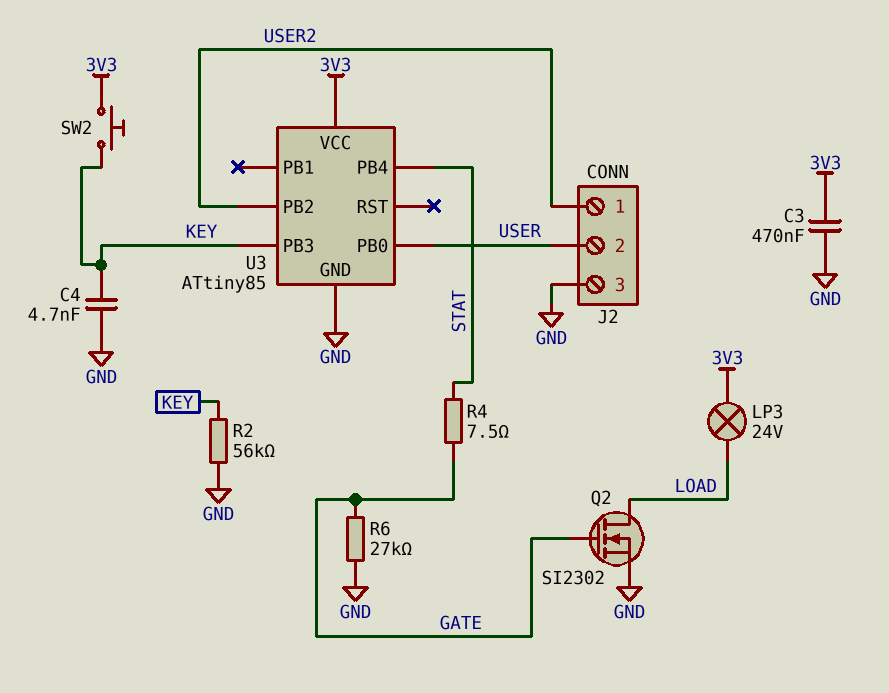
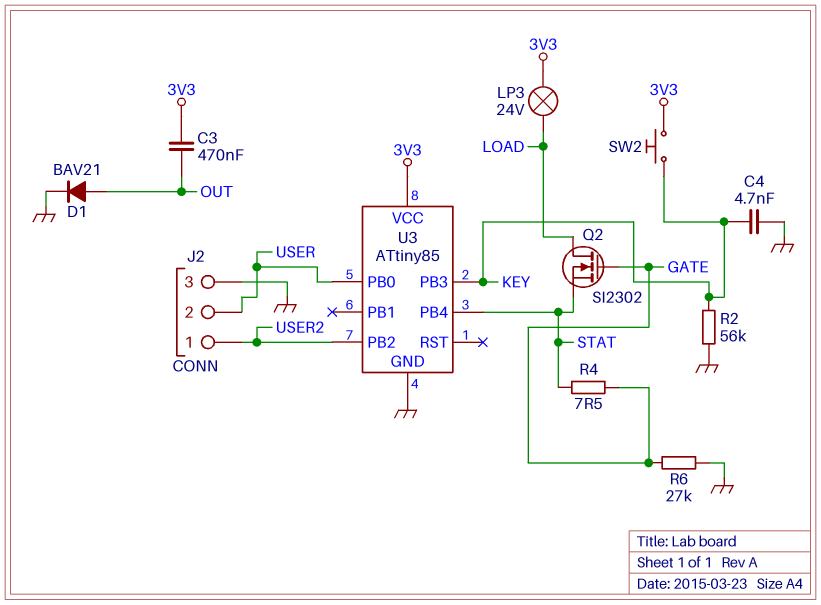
C3: 470nF (3V3, GND) -> 470nF (3V3, OUT)
D1: none -> diode BAV21 (A OUT, K GND)
Q2: NMOS SI2302 (G GATE, D LOAD, S GND) -> NMOS SI2302 (G GATE, D LOAD, S STAT)

